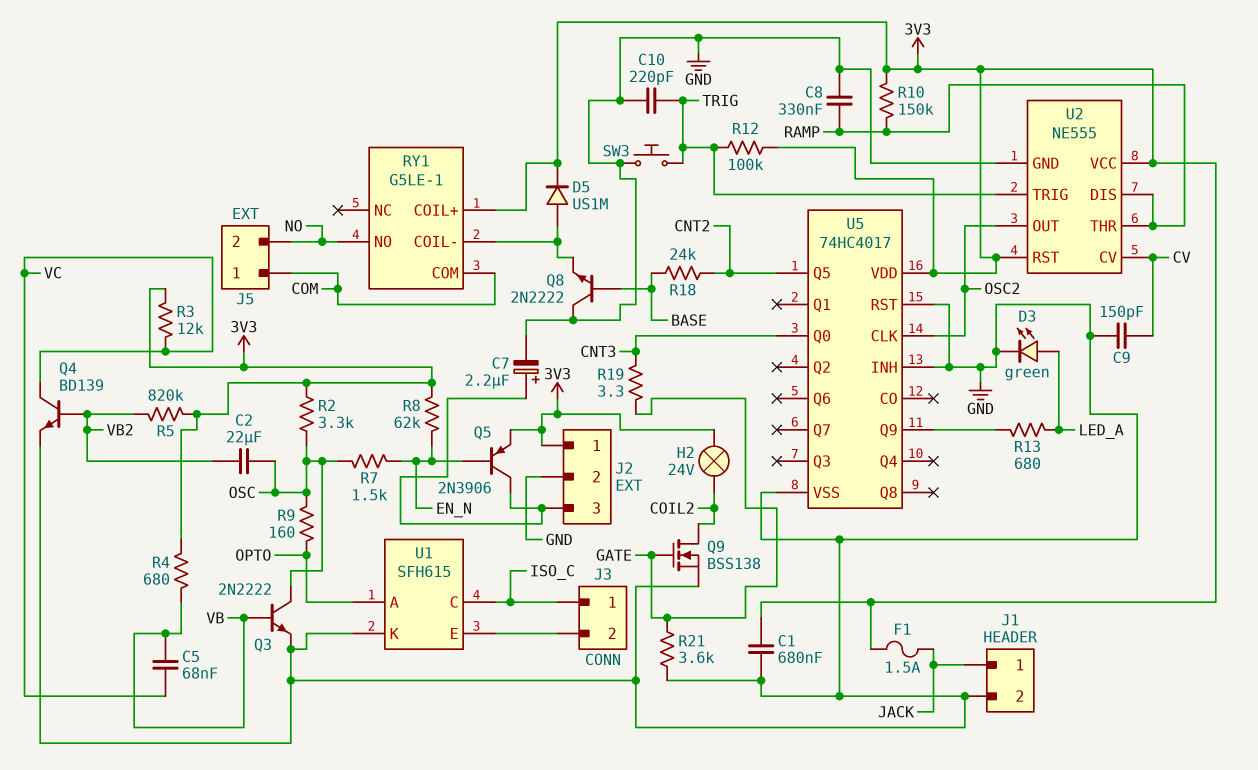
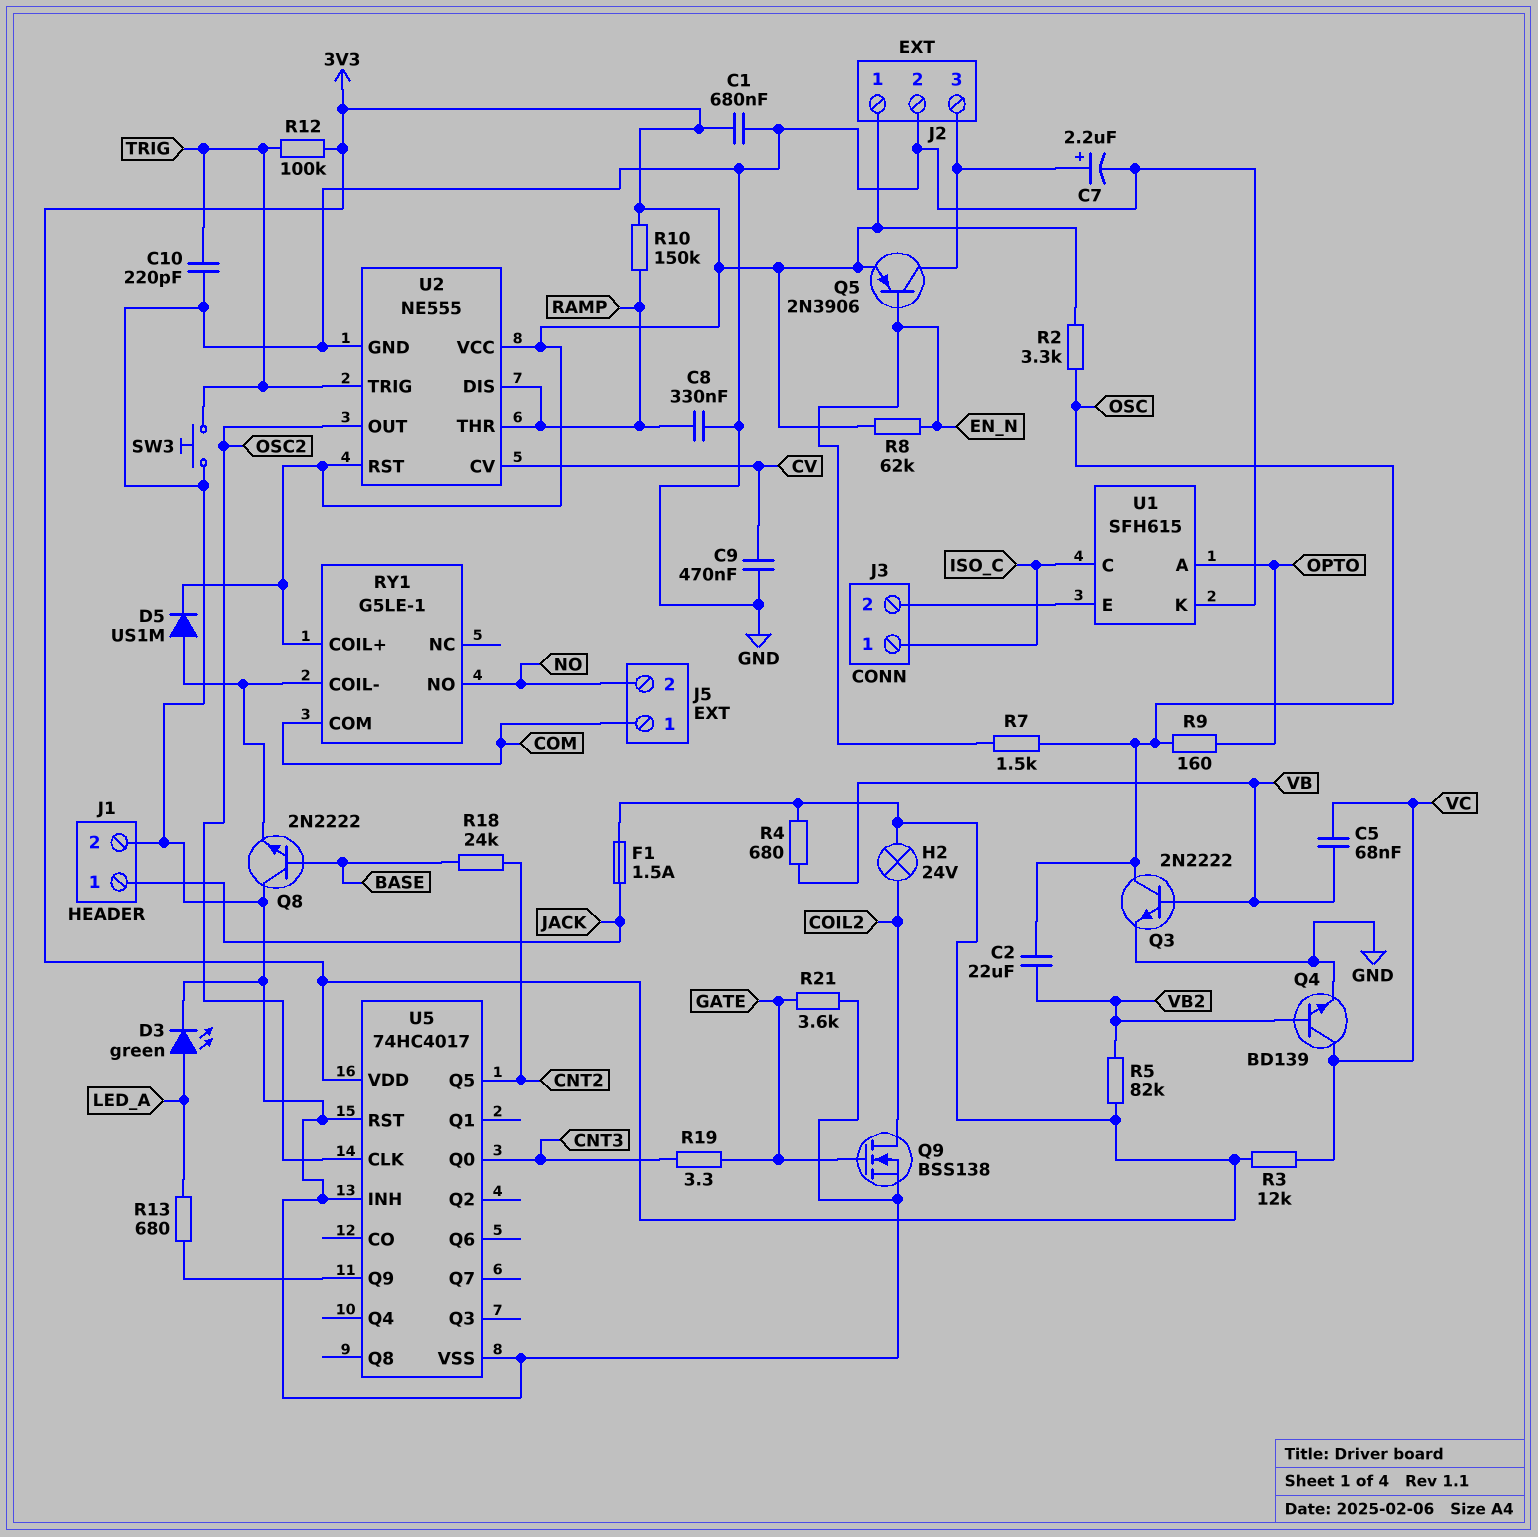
C9: 150pF (CV, GND) -> 470nF (CV, GND)
R5: 820k (3V3, VB2) -> 82k (3V3, VB2)

